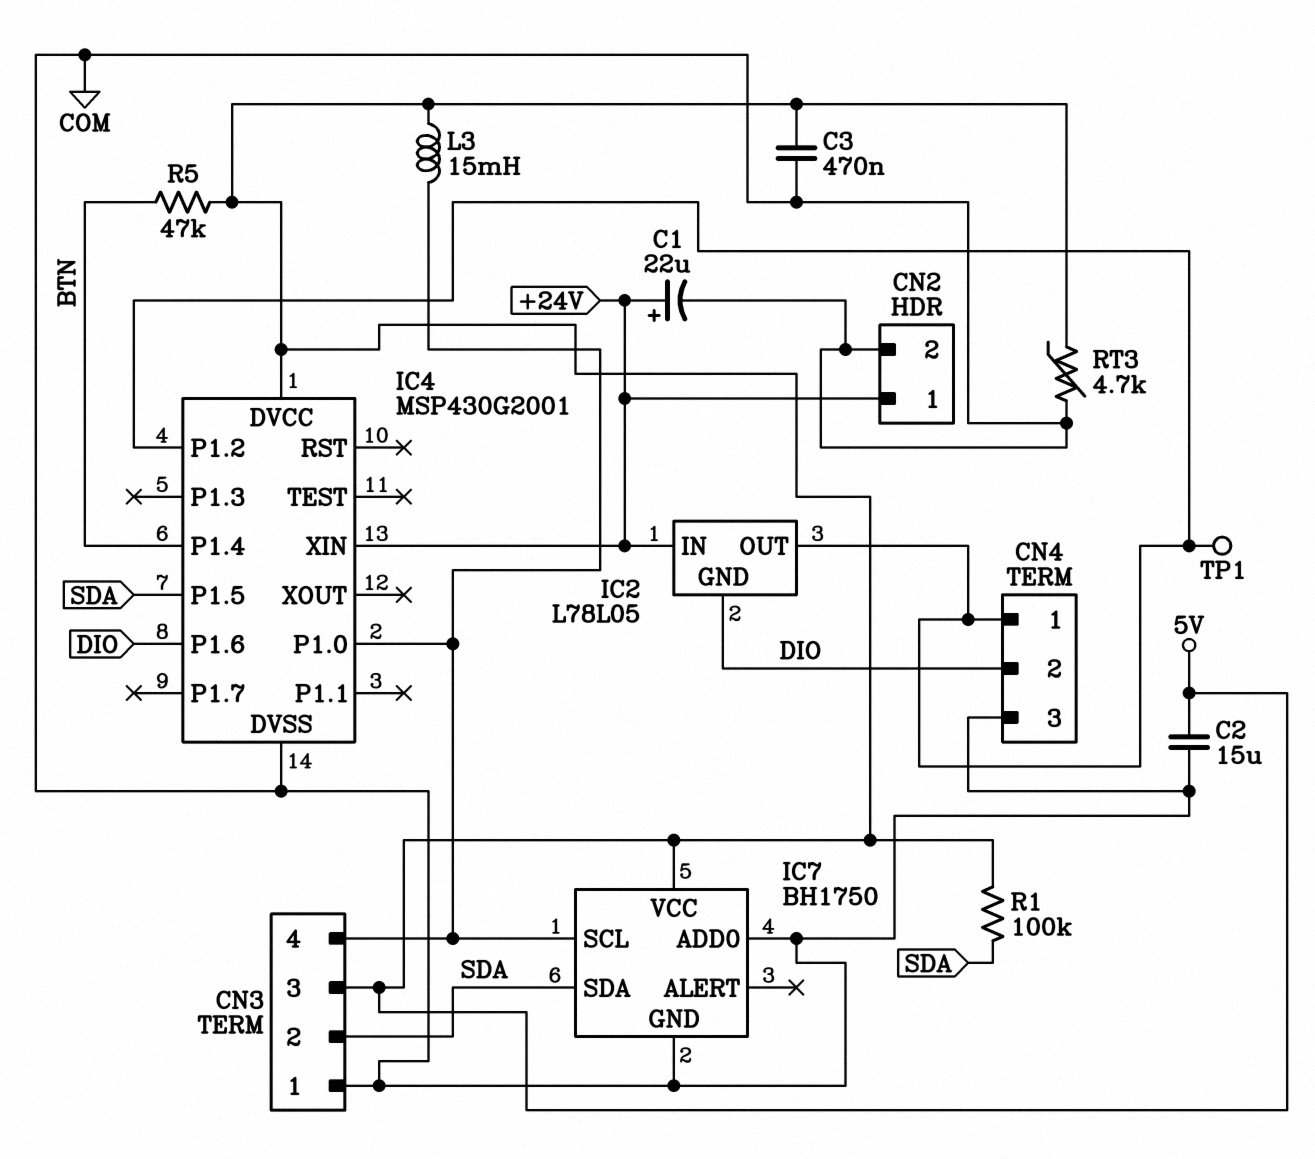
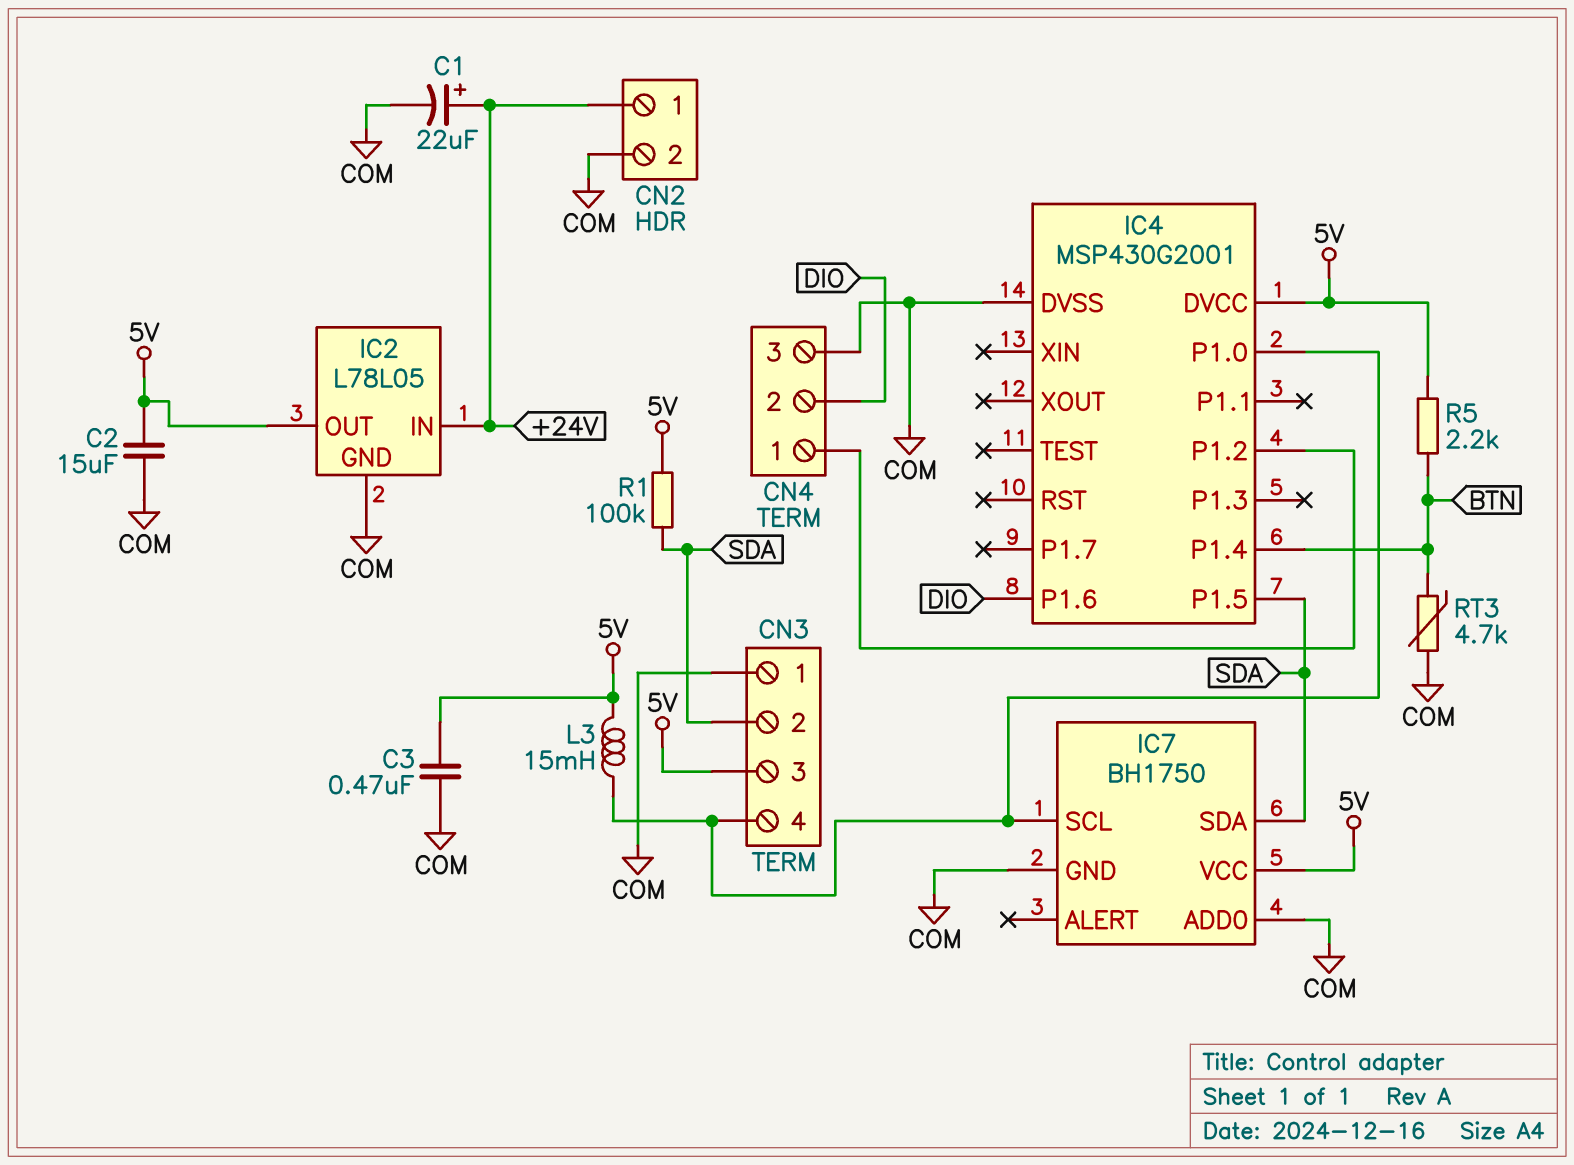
IC2 pin GND: DIO -> COM
IC2 pin OUT: CN4/1 -> 5V
IC4 pin XIN: +24V -> none
R5: 47k (5V, BTN) -> 2.2k (5V, BTN)
RT3: 4.7k (5V, COM) -> 4.7k (BTN, COM)
TP1: test point (CN4/1) -> none

